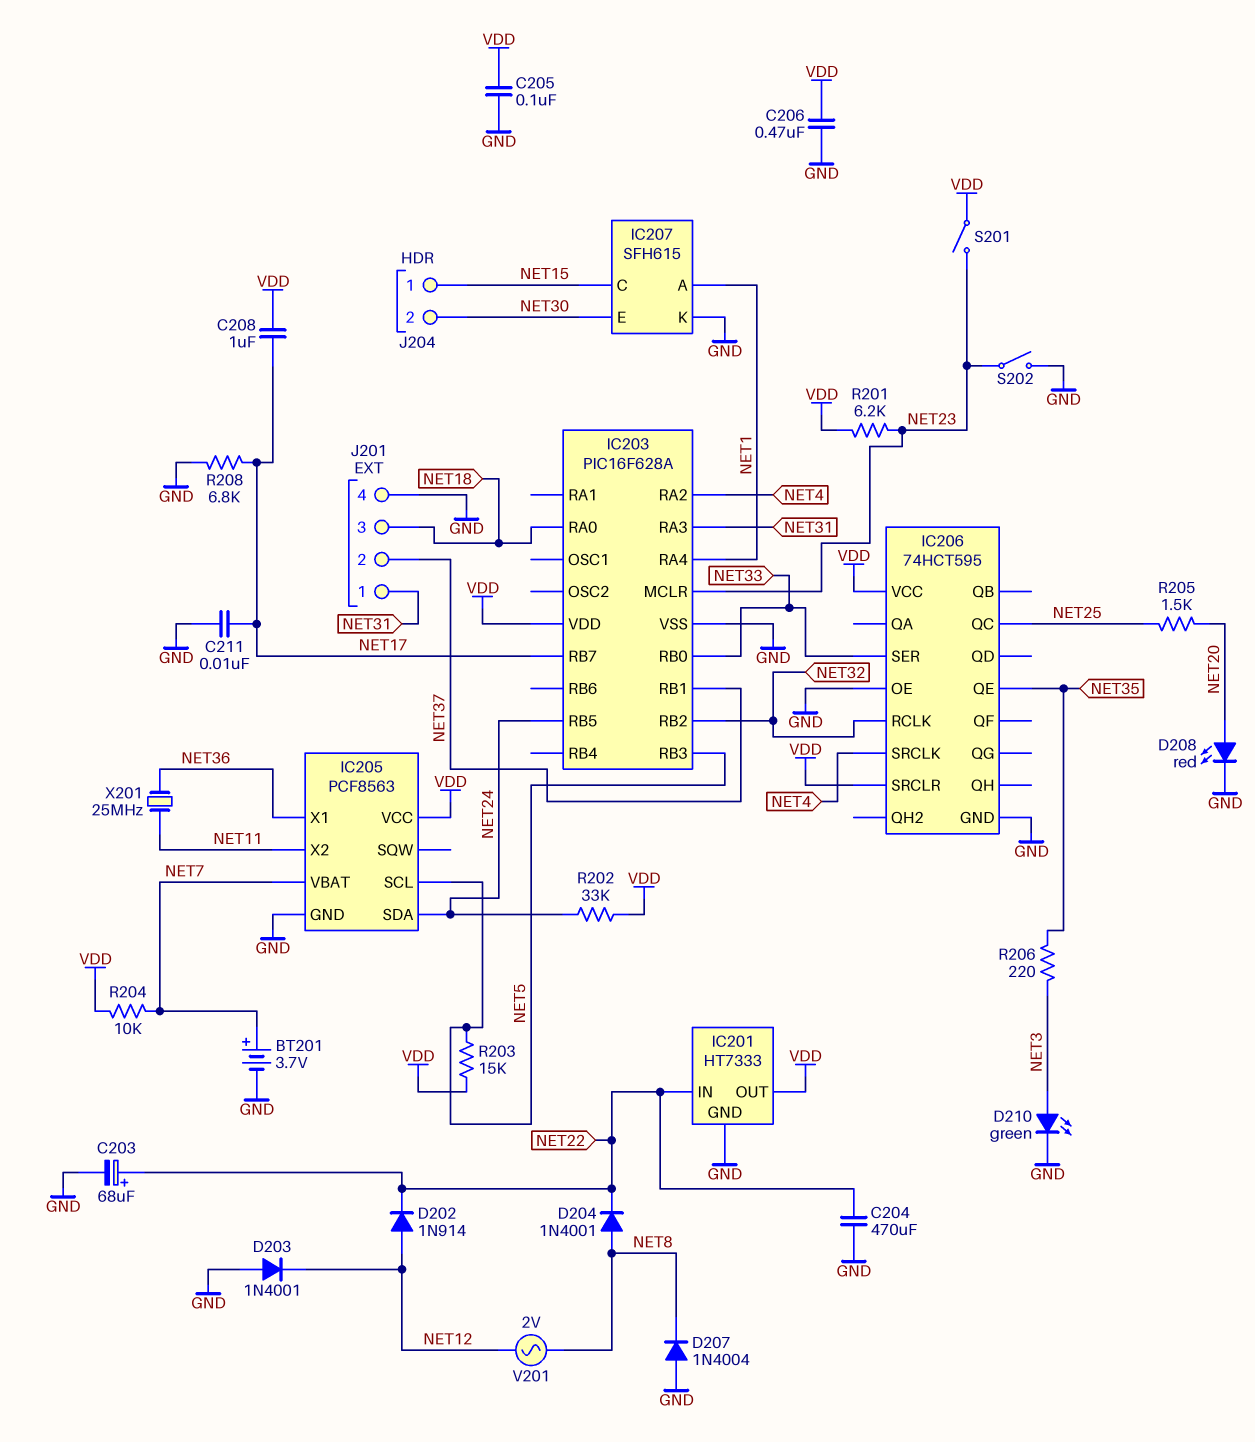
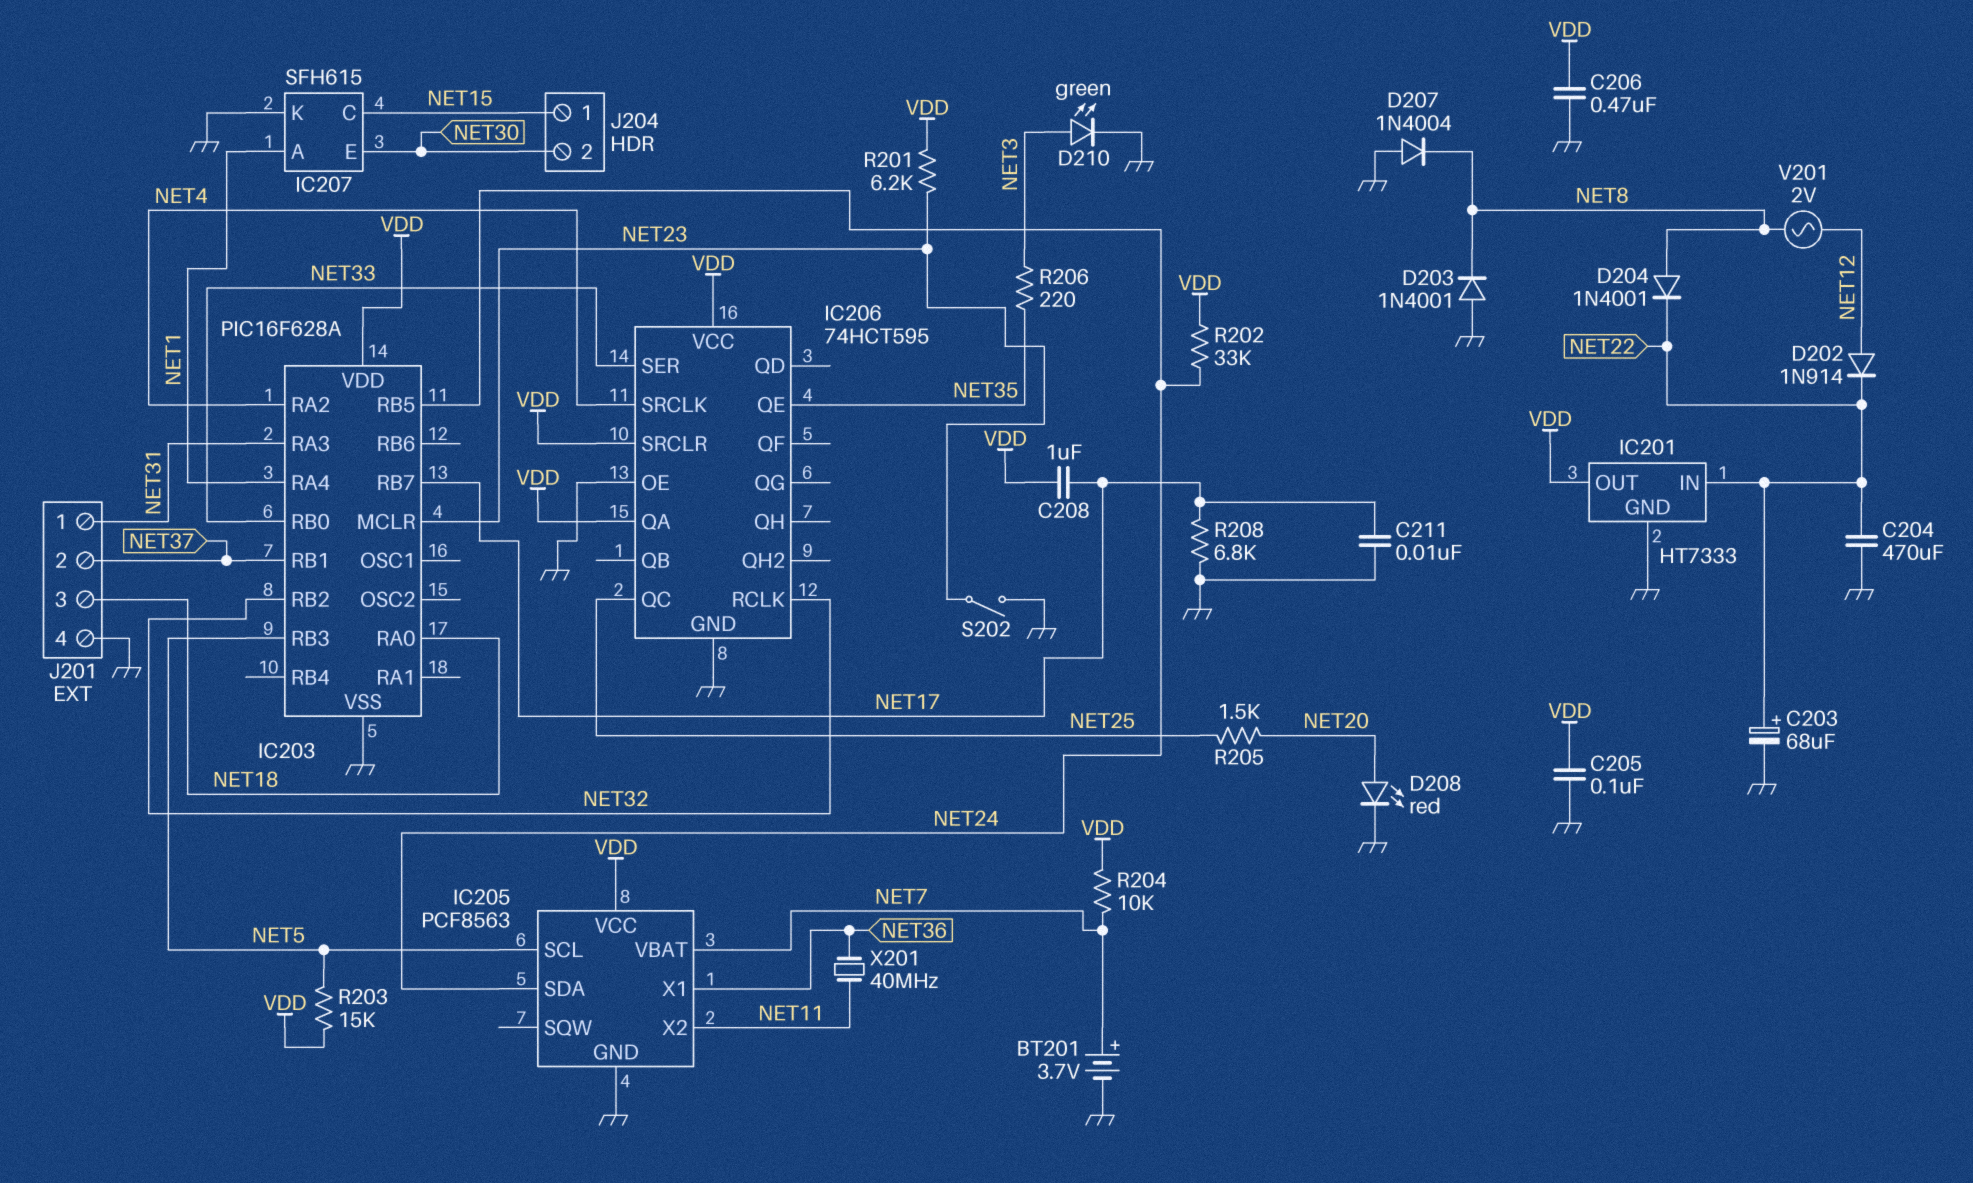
D203: diode 1N4001 (A GND, K NET12) -> diode 1N4001 (A GND, K NET8)
IC206 pin QA: none -> VDD
S201: switch (NET23, VDD) -> none
X201: 25MHz (NET11, NET36) -> 40MHz (NET11, NET36)

